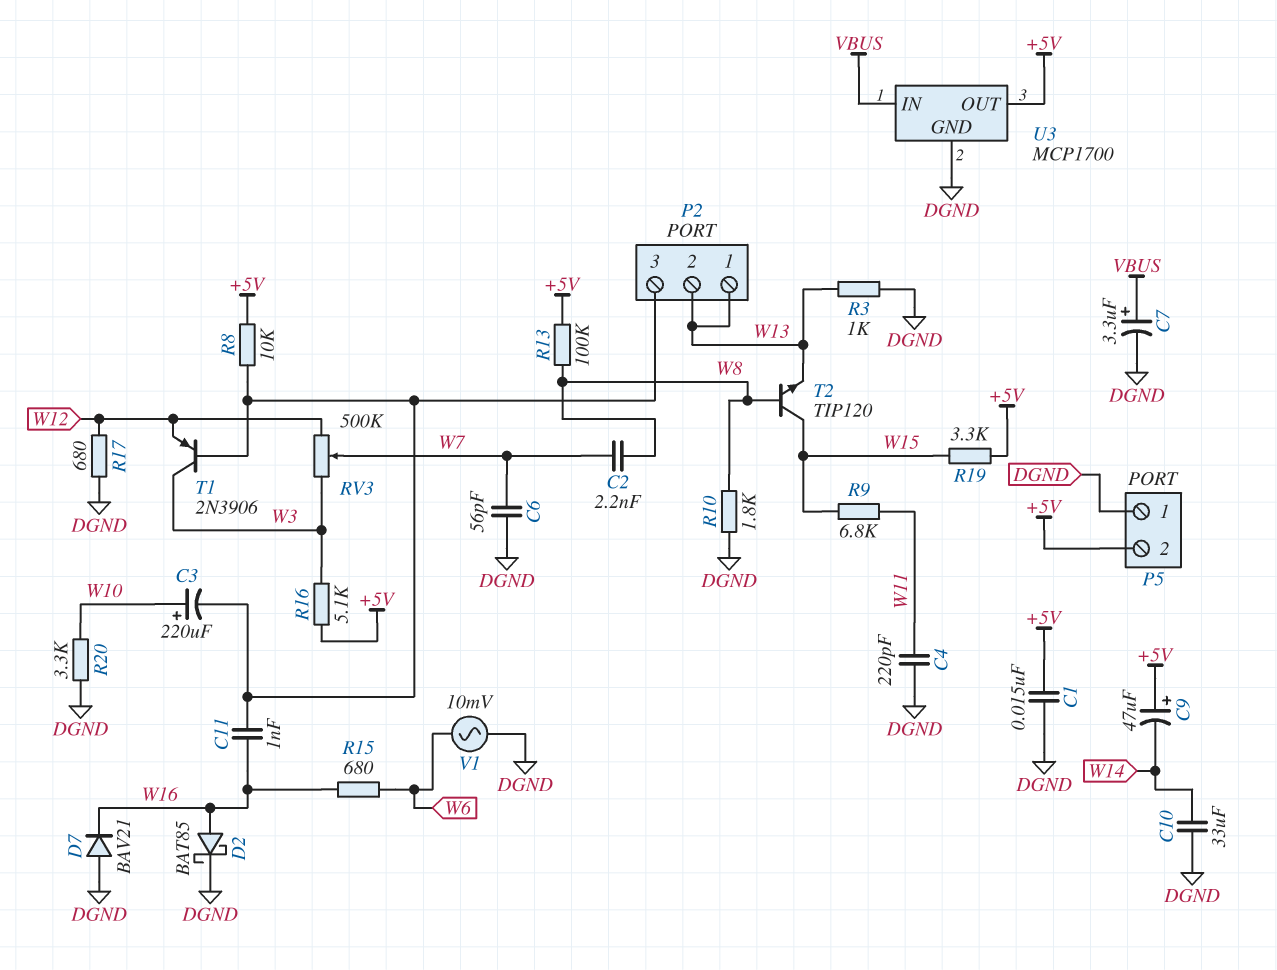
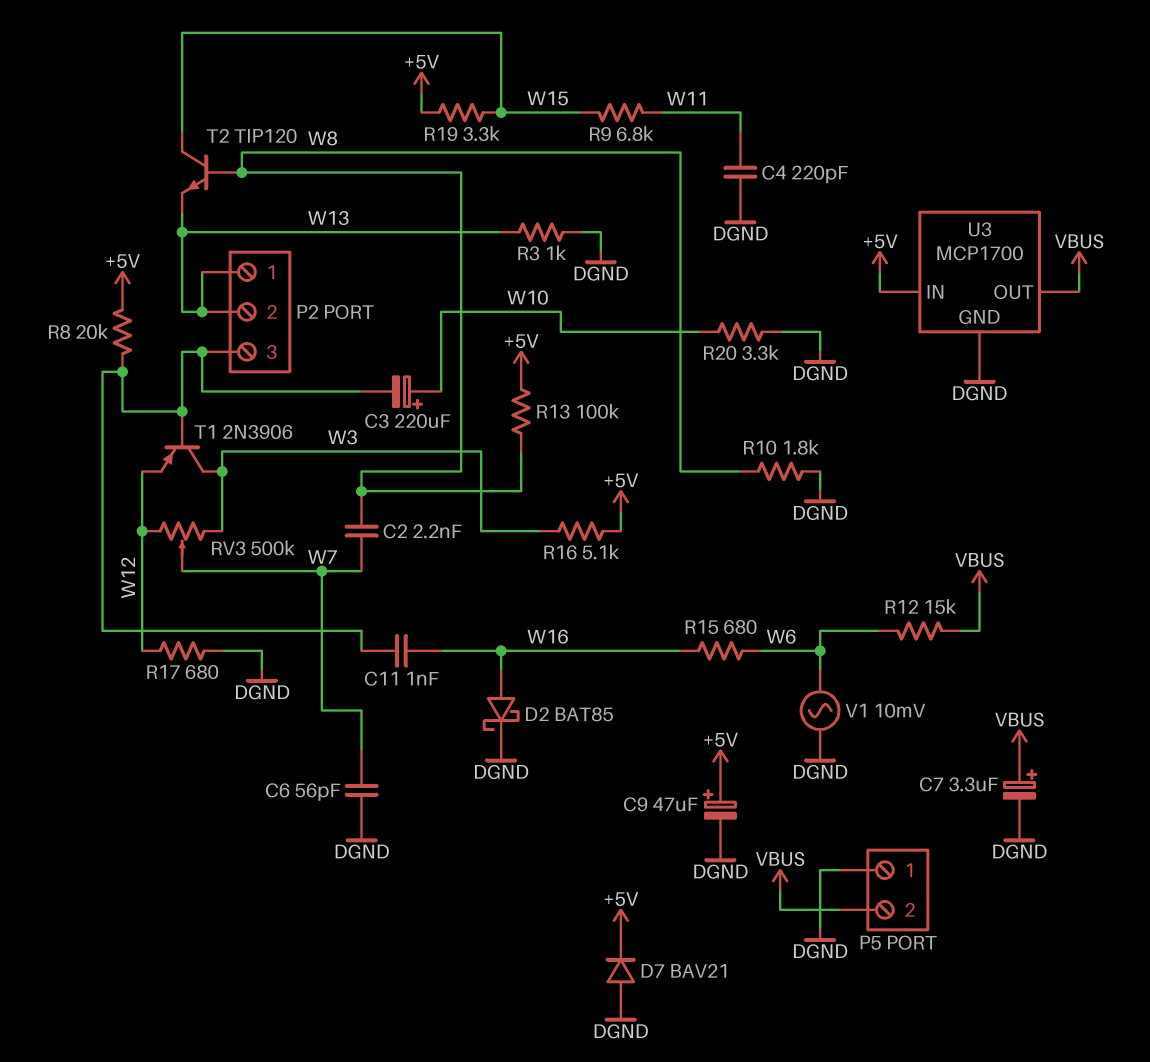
C1: 15nF (+5V, DGND) -> none
C9: 47uF (plus +5V, minus W14) -> 47uF (plus +5V, minus DGND)
C10: 33uF (DGND, W14) -> none
D7: diode BAV21 (A DGND, K W16) -> diode BAV21 (A DGND, K +5V)
P5 pin 2: +5V -> VBUS
R8: 10k (+5V, P2/3) -> 20k (+5V, P2/3)
R12: none -> 15k (VBUS, W6)
U3 pin IN: VBUS -> +5V
U3 pin OUT: +5V -> VBUS

